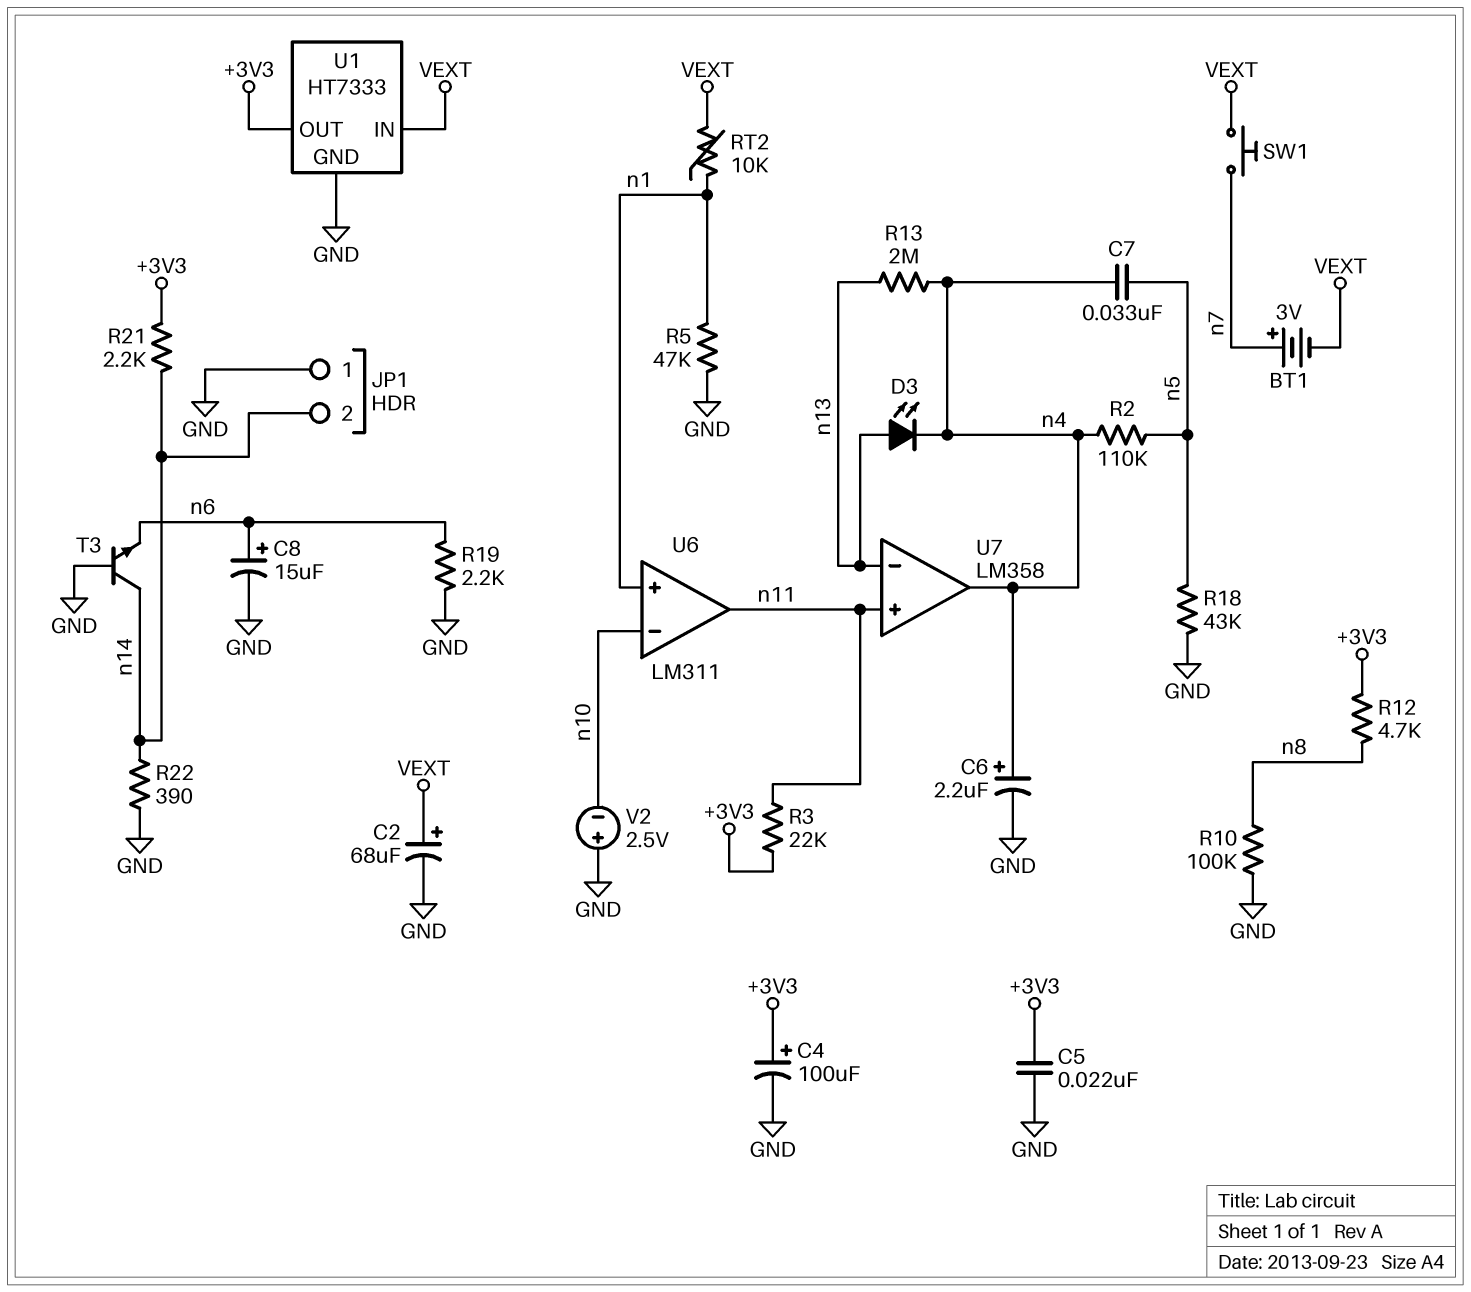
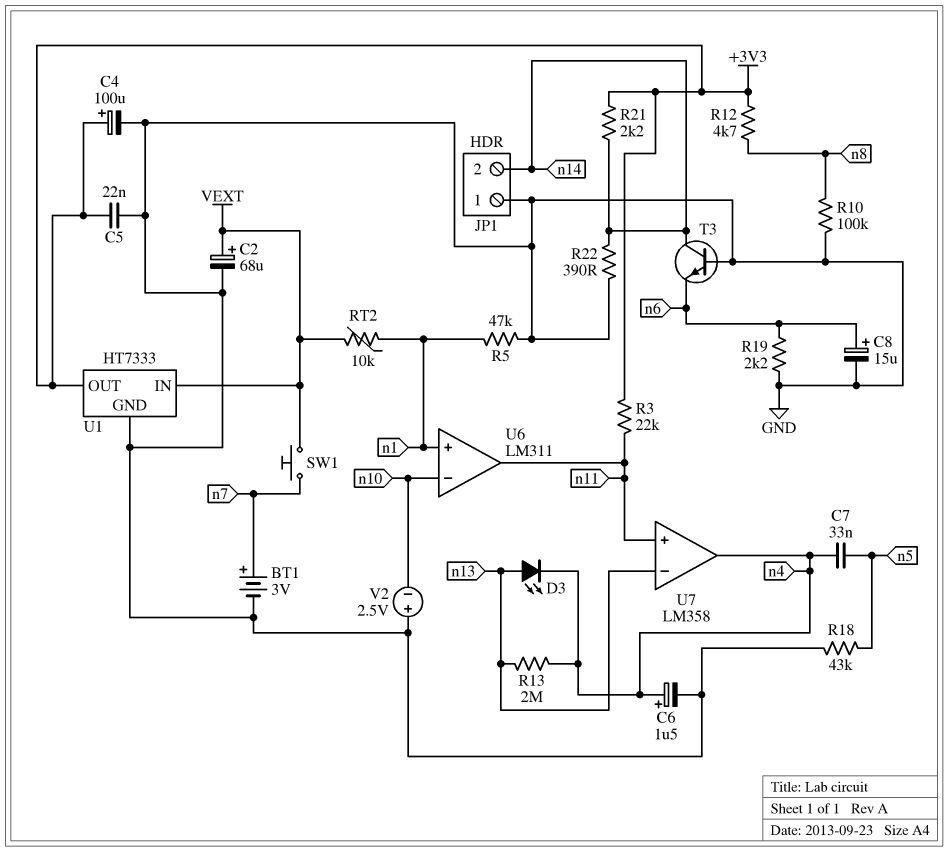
BT1: 3V (plus n7, minus VEXT) -> 3V (plus n7, minus GND)
C6: 2.2uF (plus n4, minus GND) -> 1.5uF (plus n4, minus GND)
R2: 110k (n4, n5) -> none

